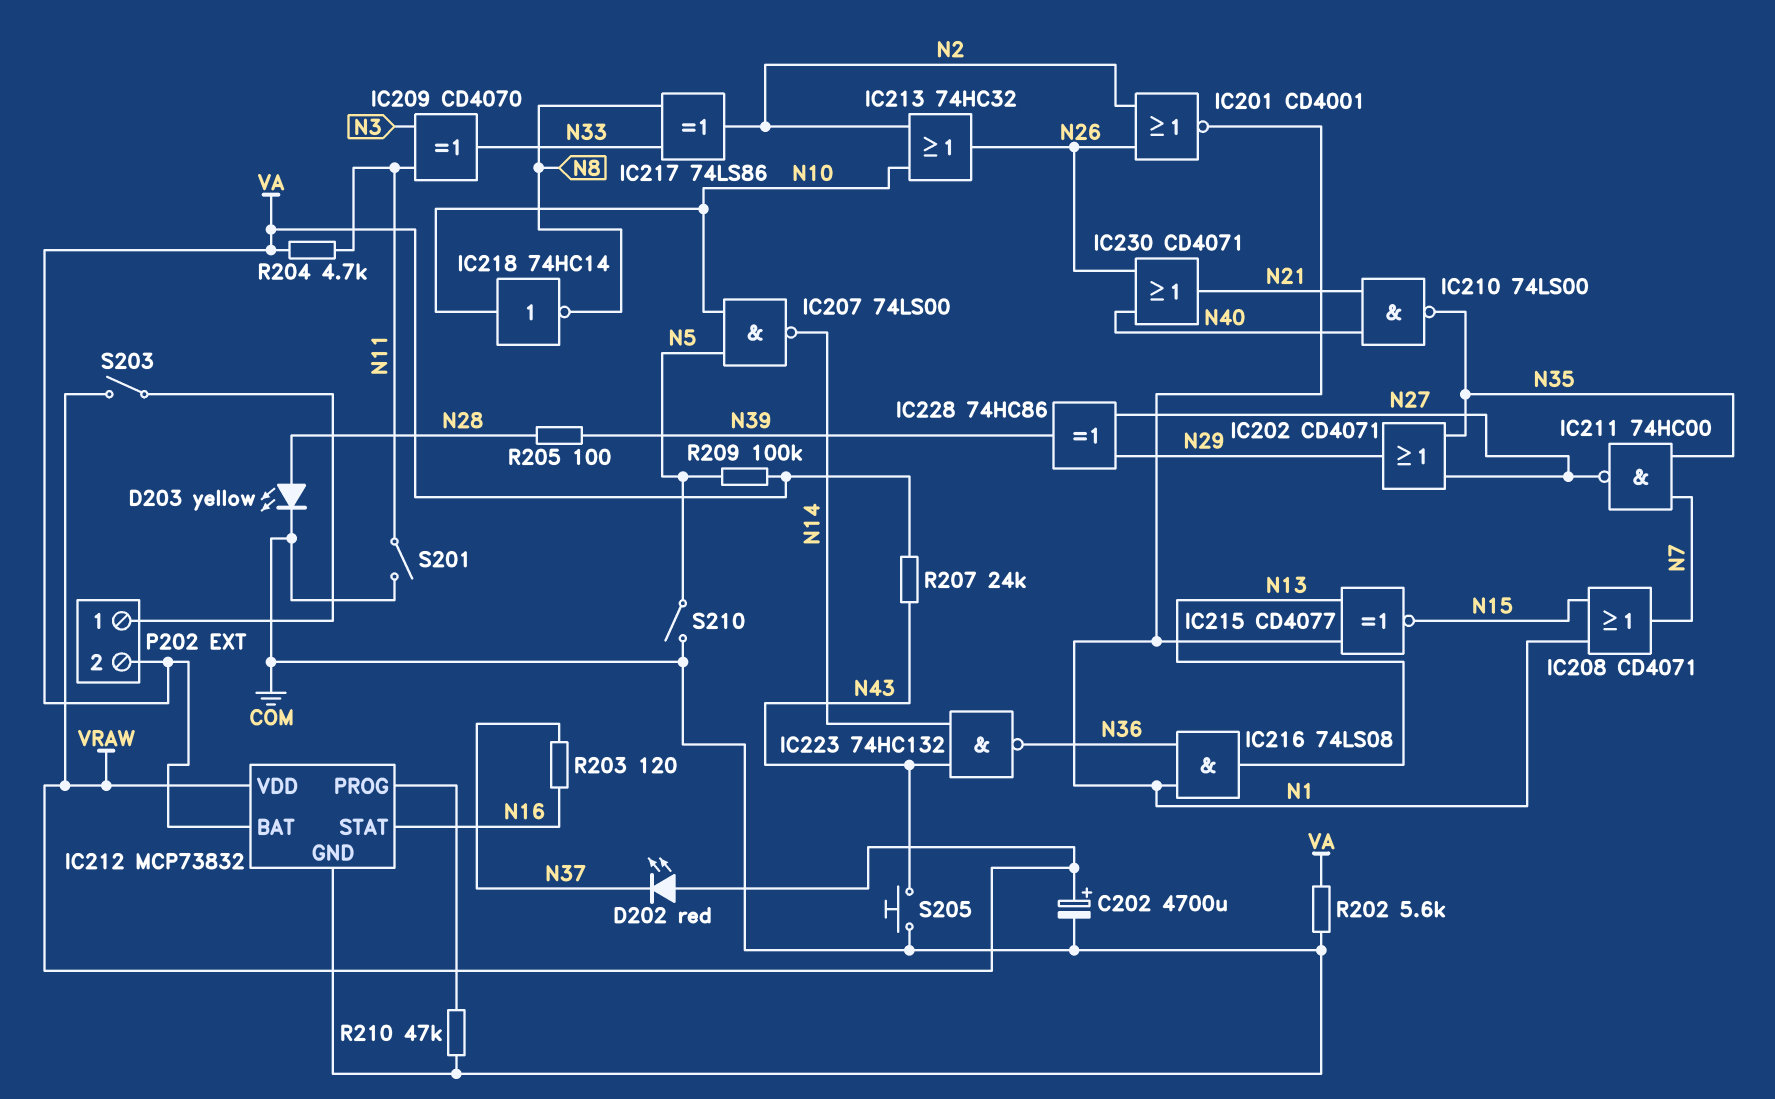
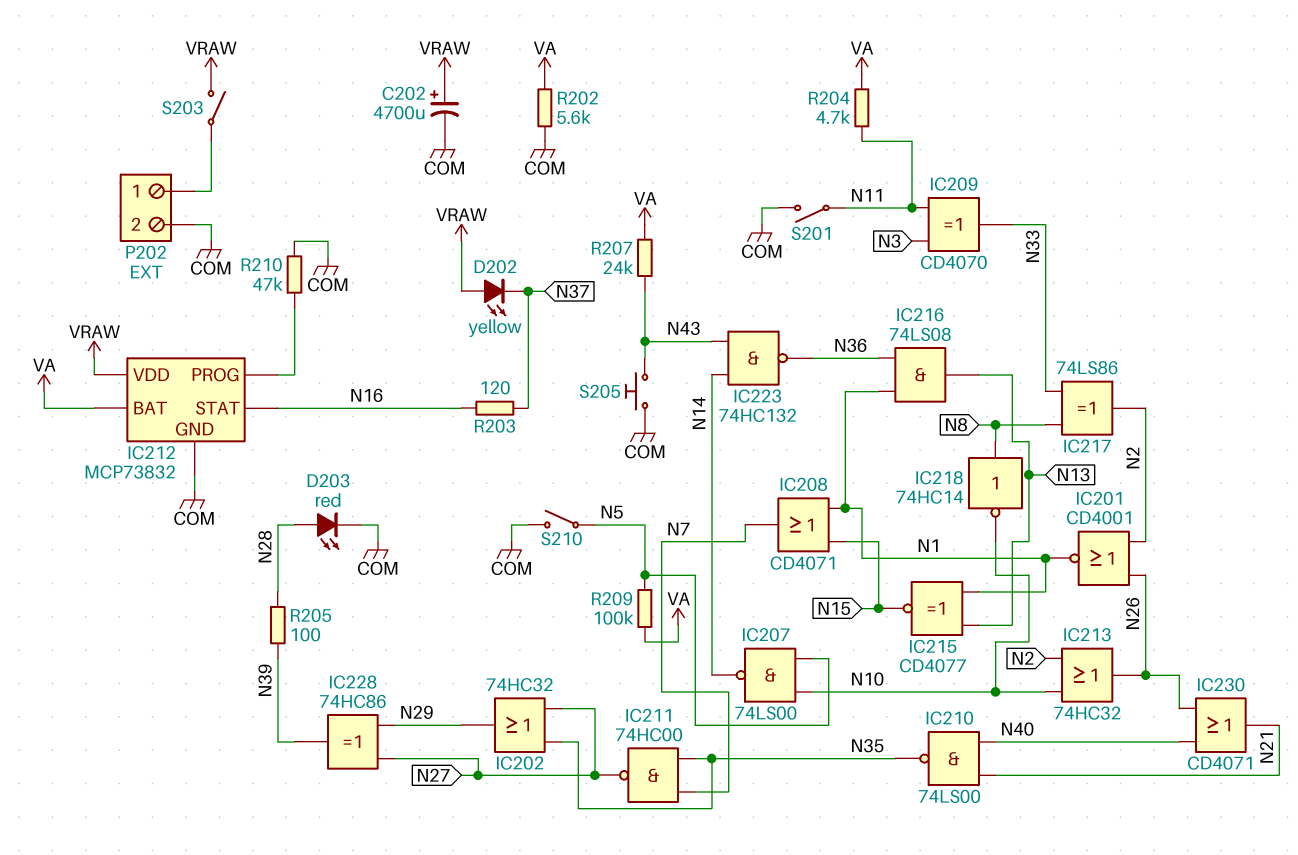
D202: LED red (A VRAW, K N37) -> LED yellow (A VRAW, K N37)
D203: LED yellow (A N28, K COM) -> LED red (A N28, K COM)
IC202: OR CD4071 (in N27, in N35, out N29) -> OR 74HC32 (in N27, in N35, out N29)
IC218: NOT 74HC14 (in N10, out N8) -> NOT 74HC14 (in N8, out N10)
P202 pin 2: VA -> COM

